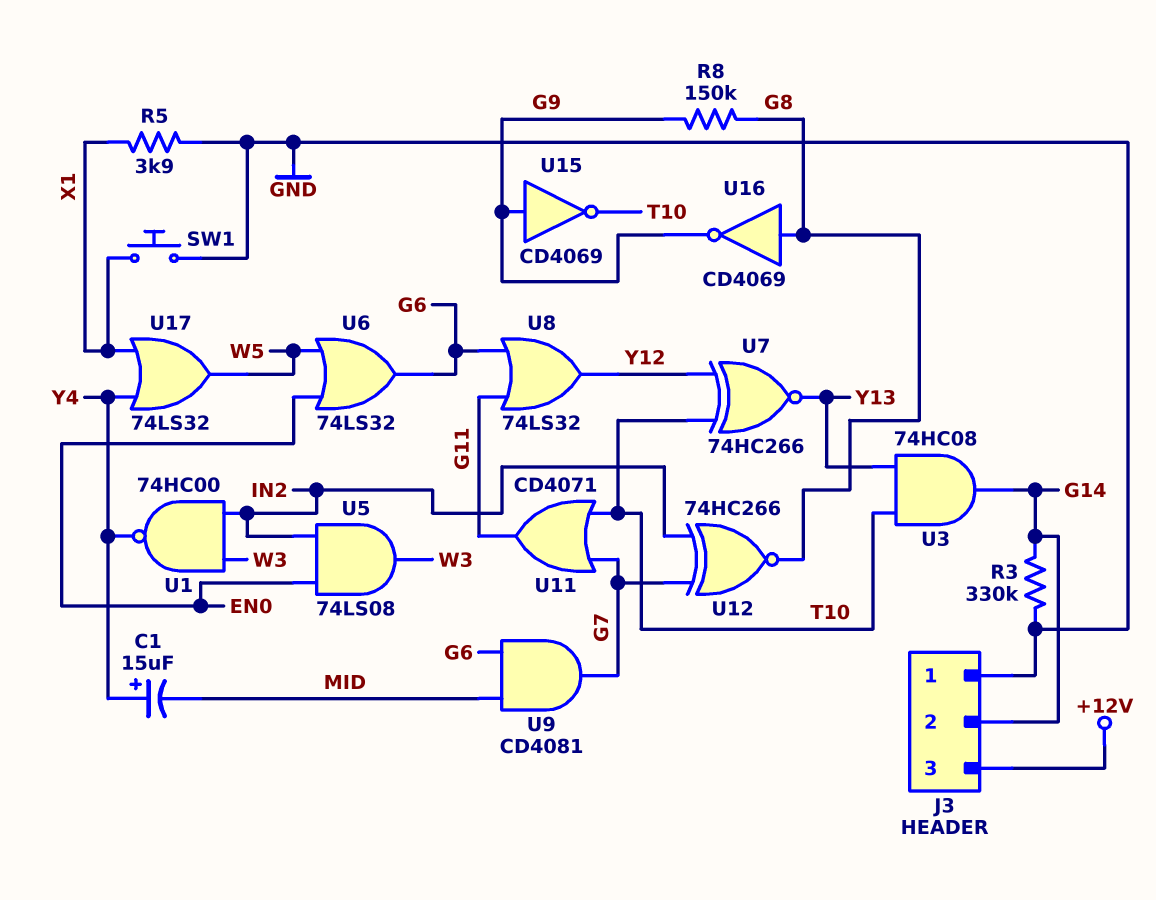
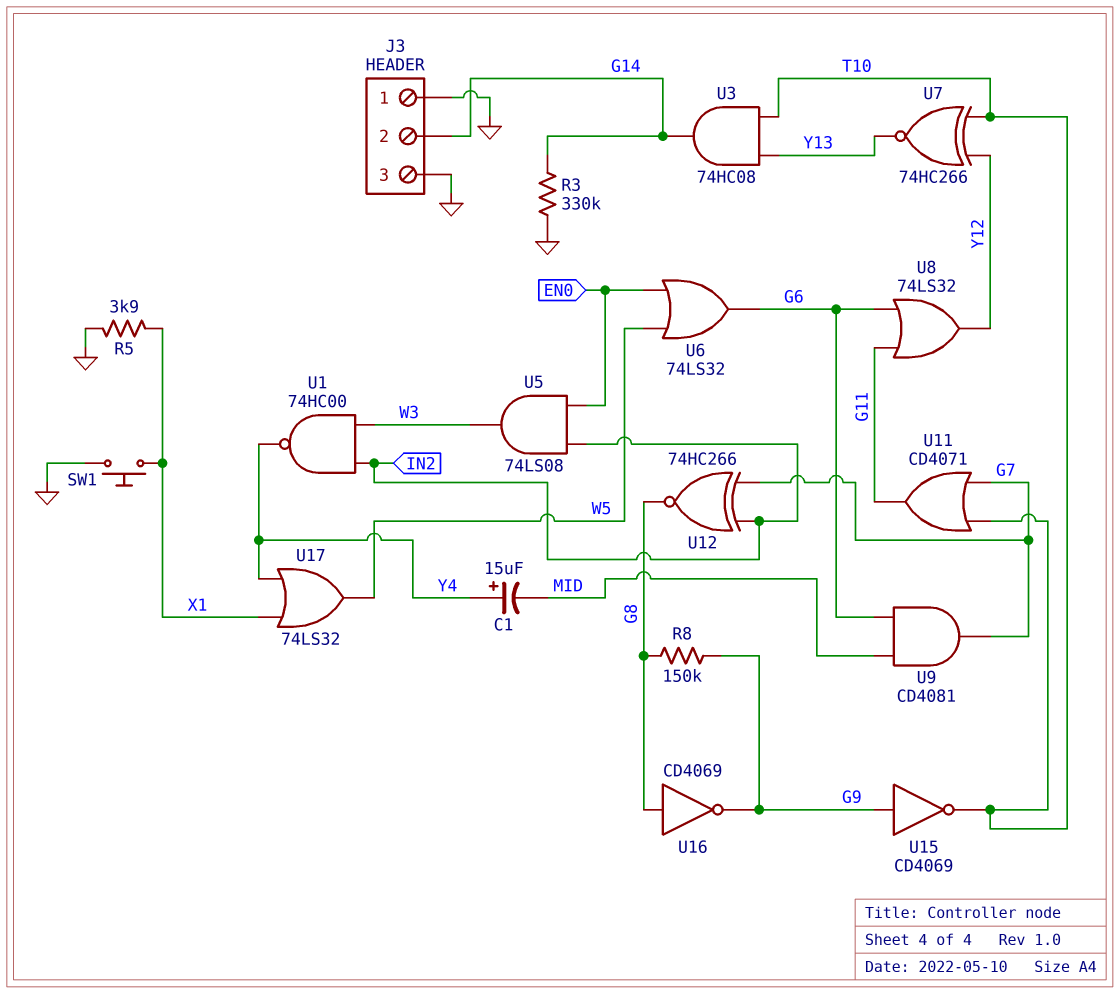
J3 pin 3: +12V -> GND

